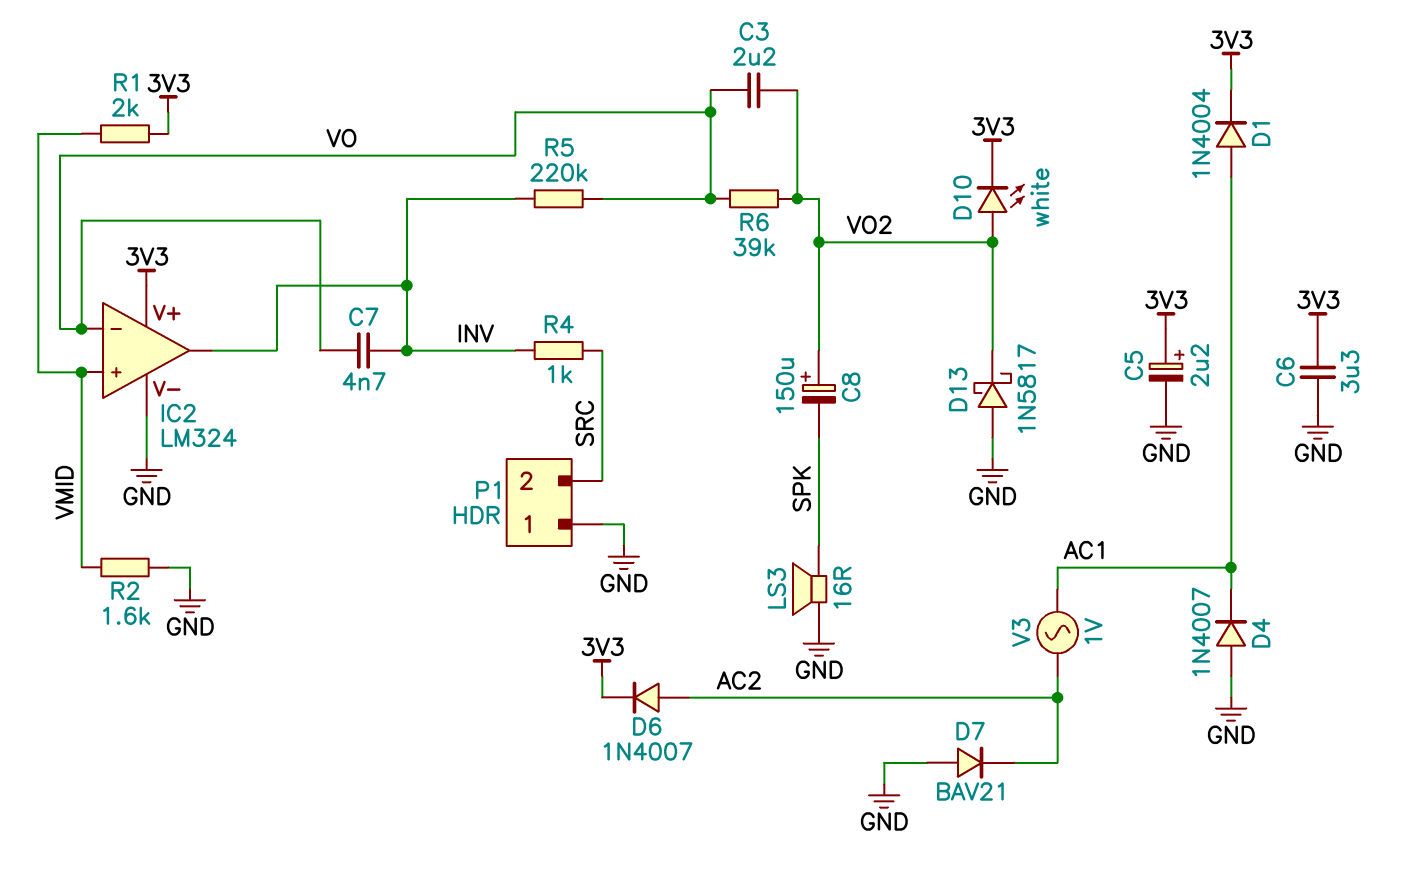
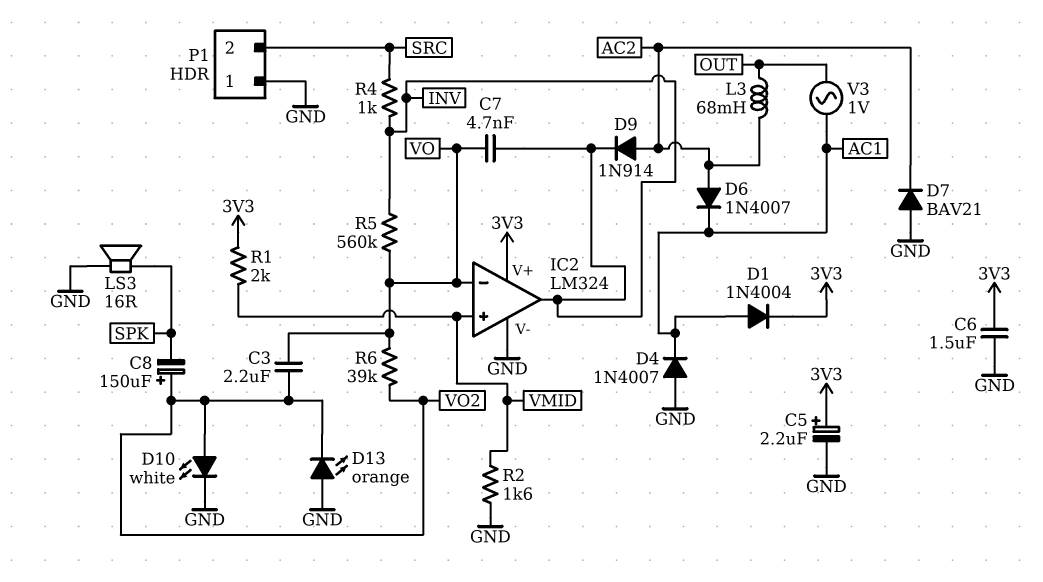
C6: 3.3uF (3V3, GND) -> 1.5uF (3V3, GND)
D6: diode 1N4007 (A AC2, K 3V3) -> diode 1N4007 (A AC2, K AC1)
D9: none -> diode 1N914 (A AC2, K INV)
D10: LED white (A VO2, K 3V3) -> LED white (A VO2, K GND)
D13: schottky 1N5817 (A GND, K VO2) -> LED orange (A GND, K VO2)
L3: none -> 68mH (AC2, OUT)
R5: 220k (INV, VO) -> 560k (INV, VO)
V3: AC 1V (AC1, AC2) -> AC 1V (AC1, OUT)

